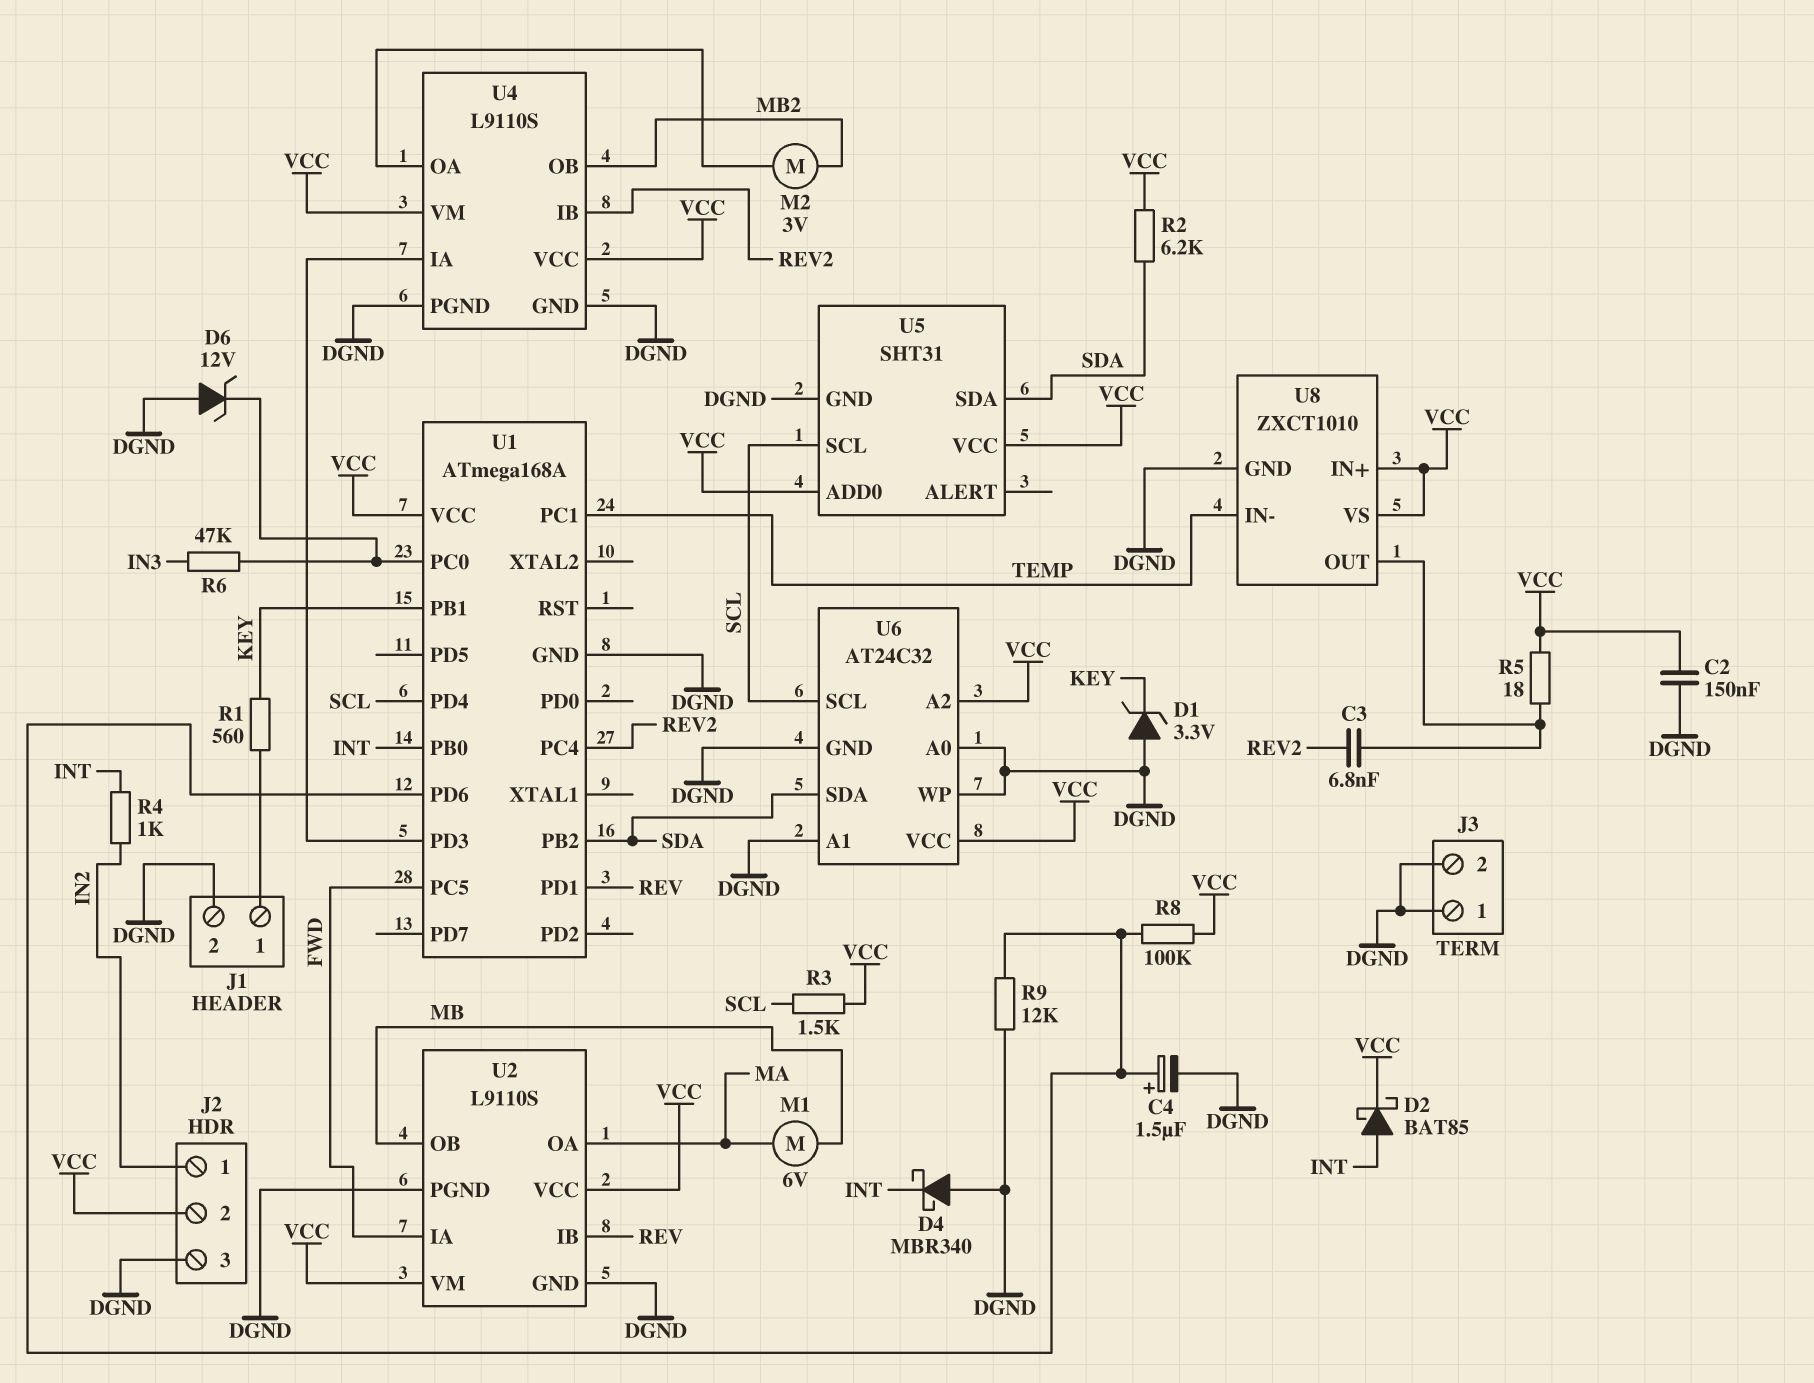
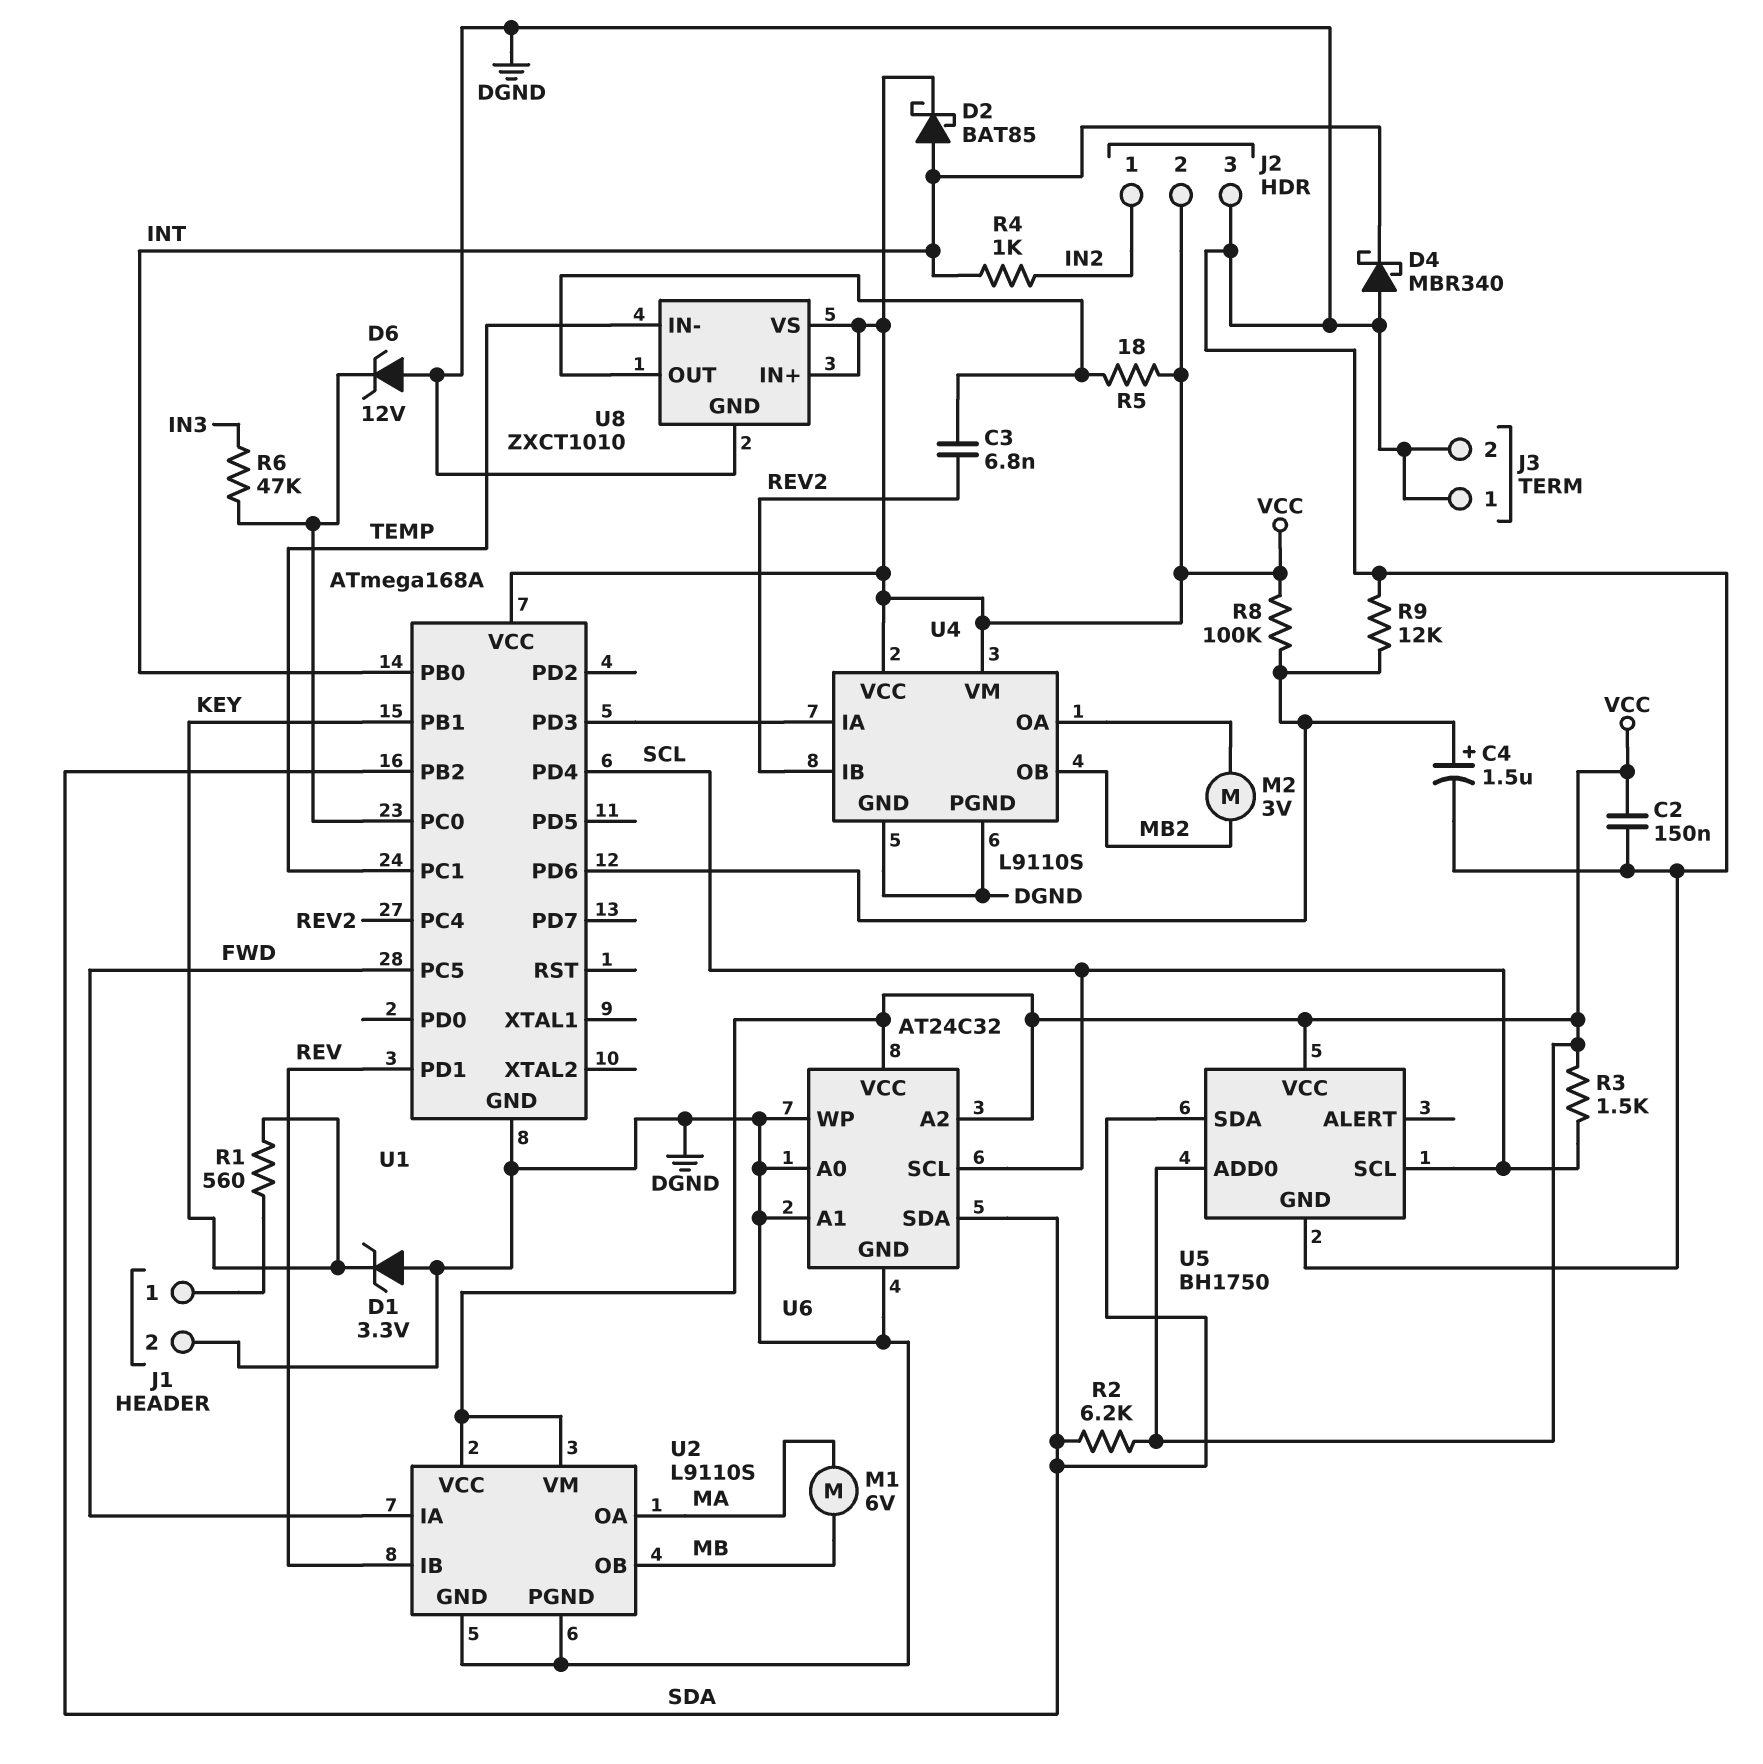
U5: SHT31 -> BH1750

